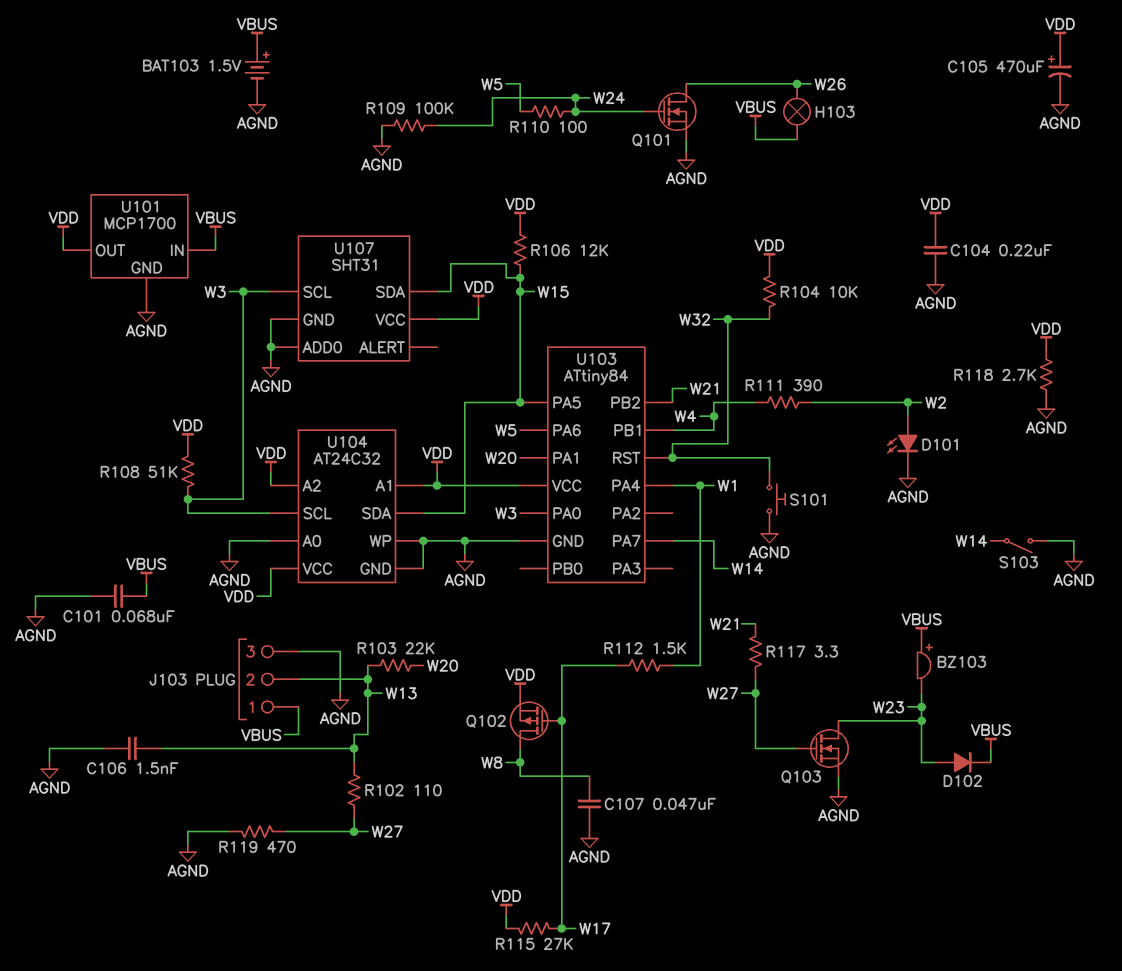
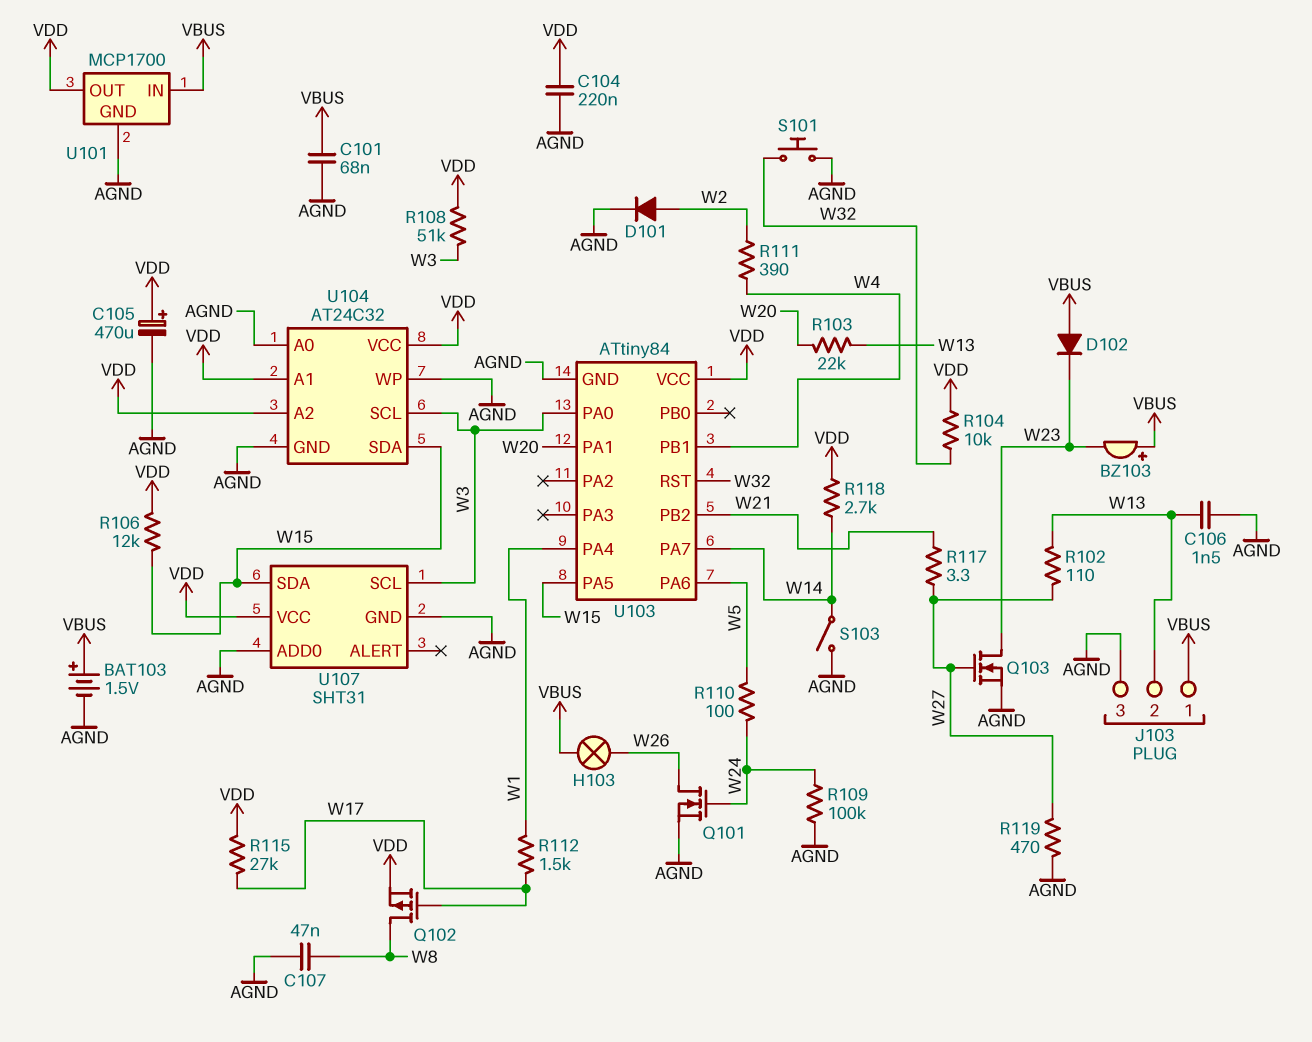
D101: LED (A W2, K AGND) -> diode (A W2, K AGND)
D102: diode (A W23, K VBUS) -> diode (A VBUS, K W23)
R118: 2.7k (AGND, VDD) -> 2.7k (VDD, W14)

